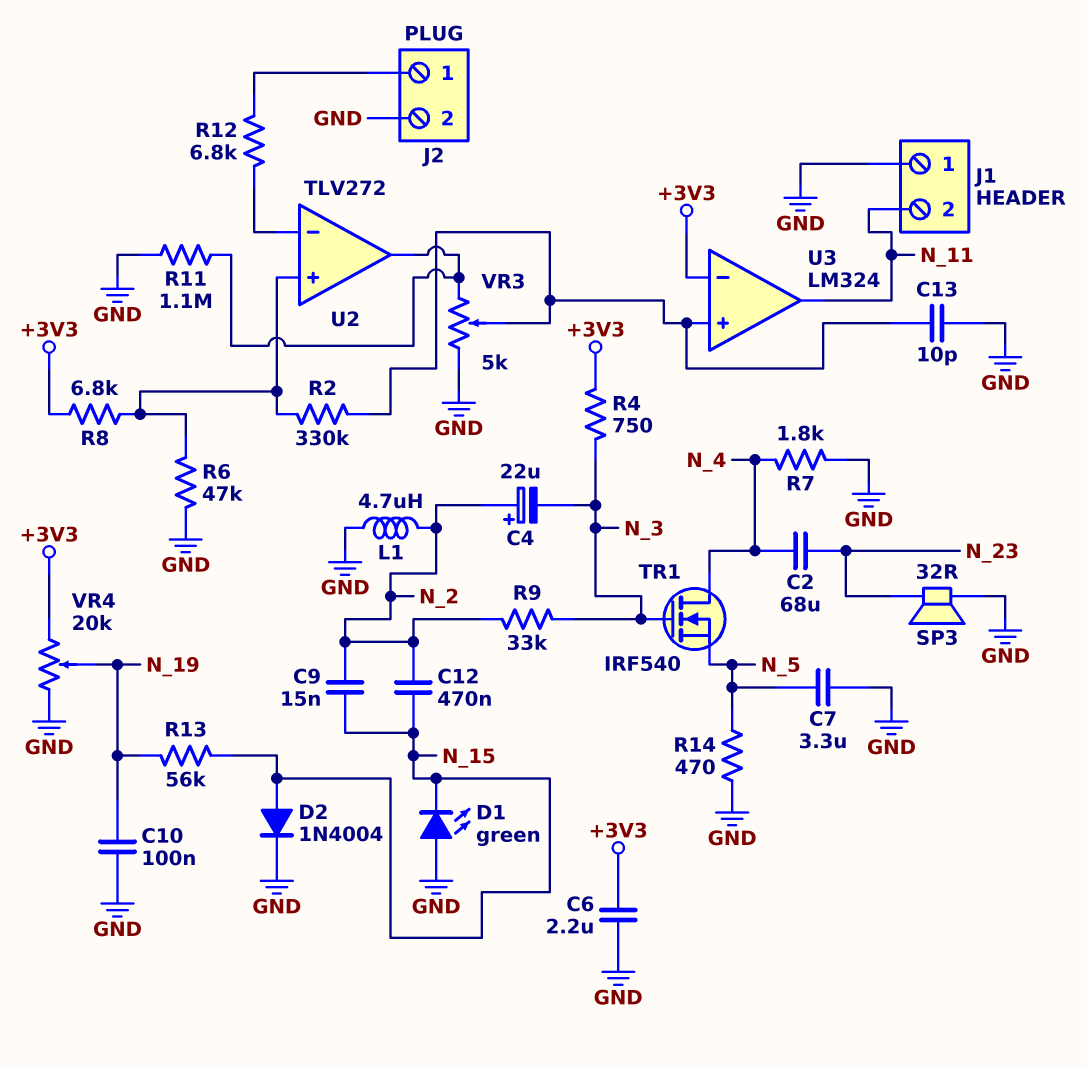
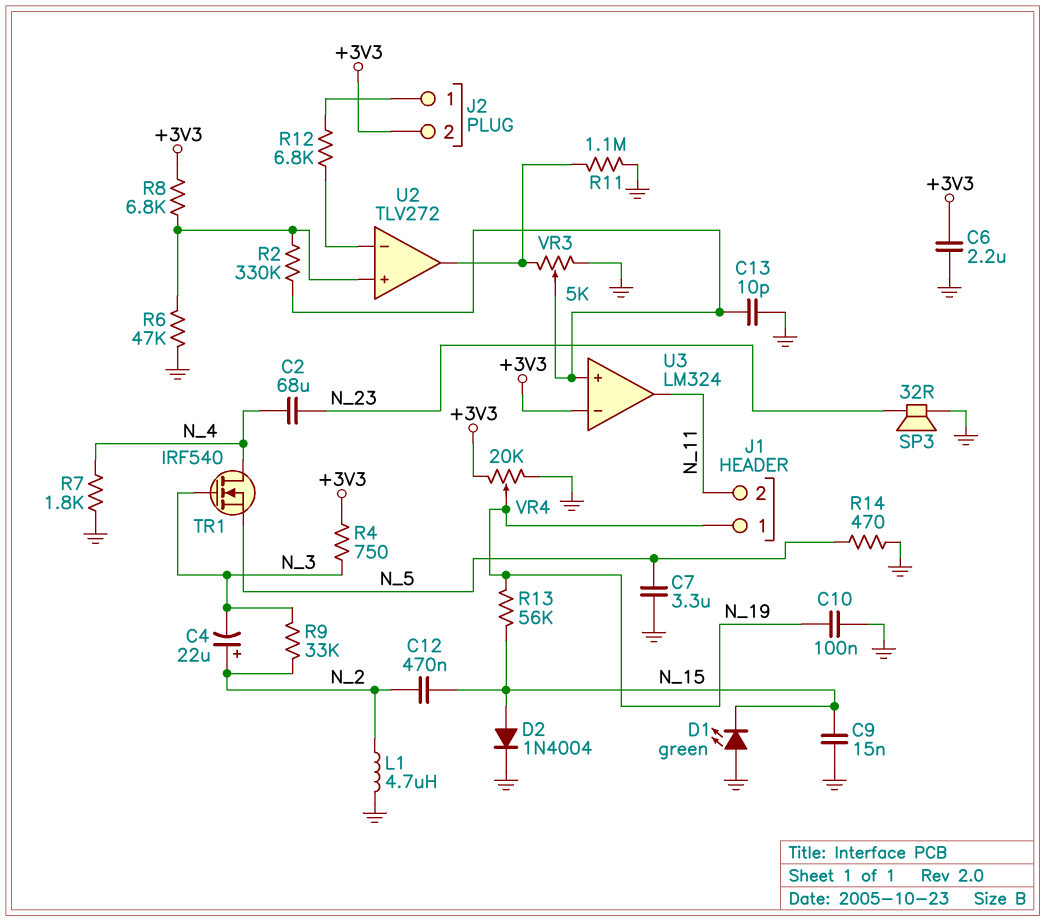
C9: 15nF (N_2, N_15) -> 15nF (GND, N_15)
J1 pin 1: GND -> N_19
J2 pin 2: GND -> +3V3

